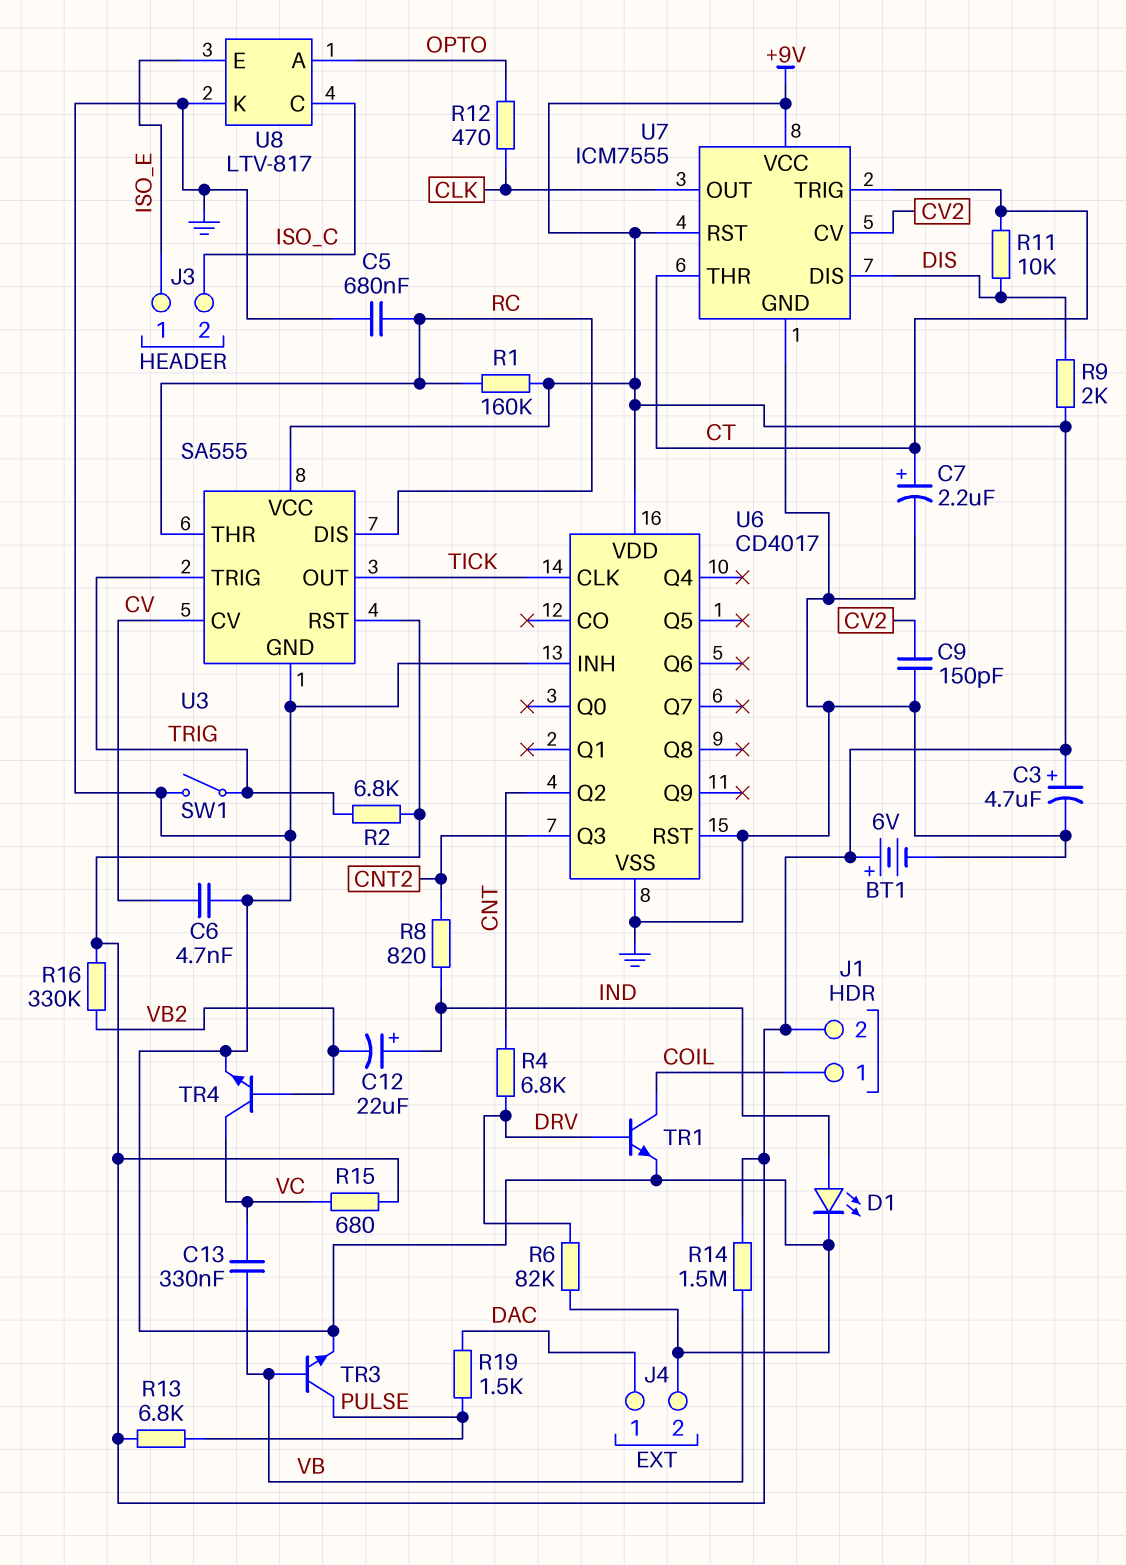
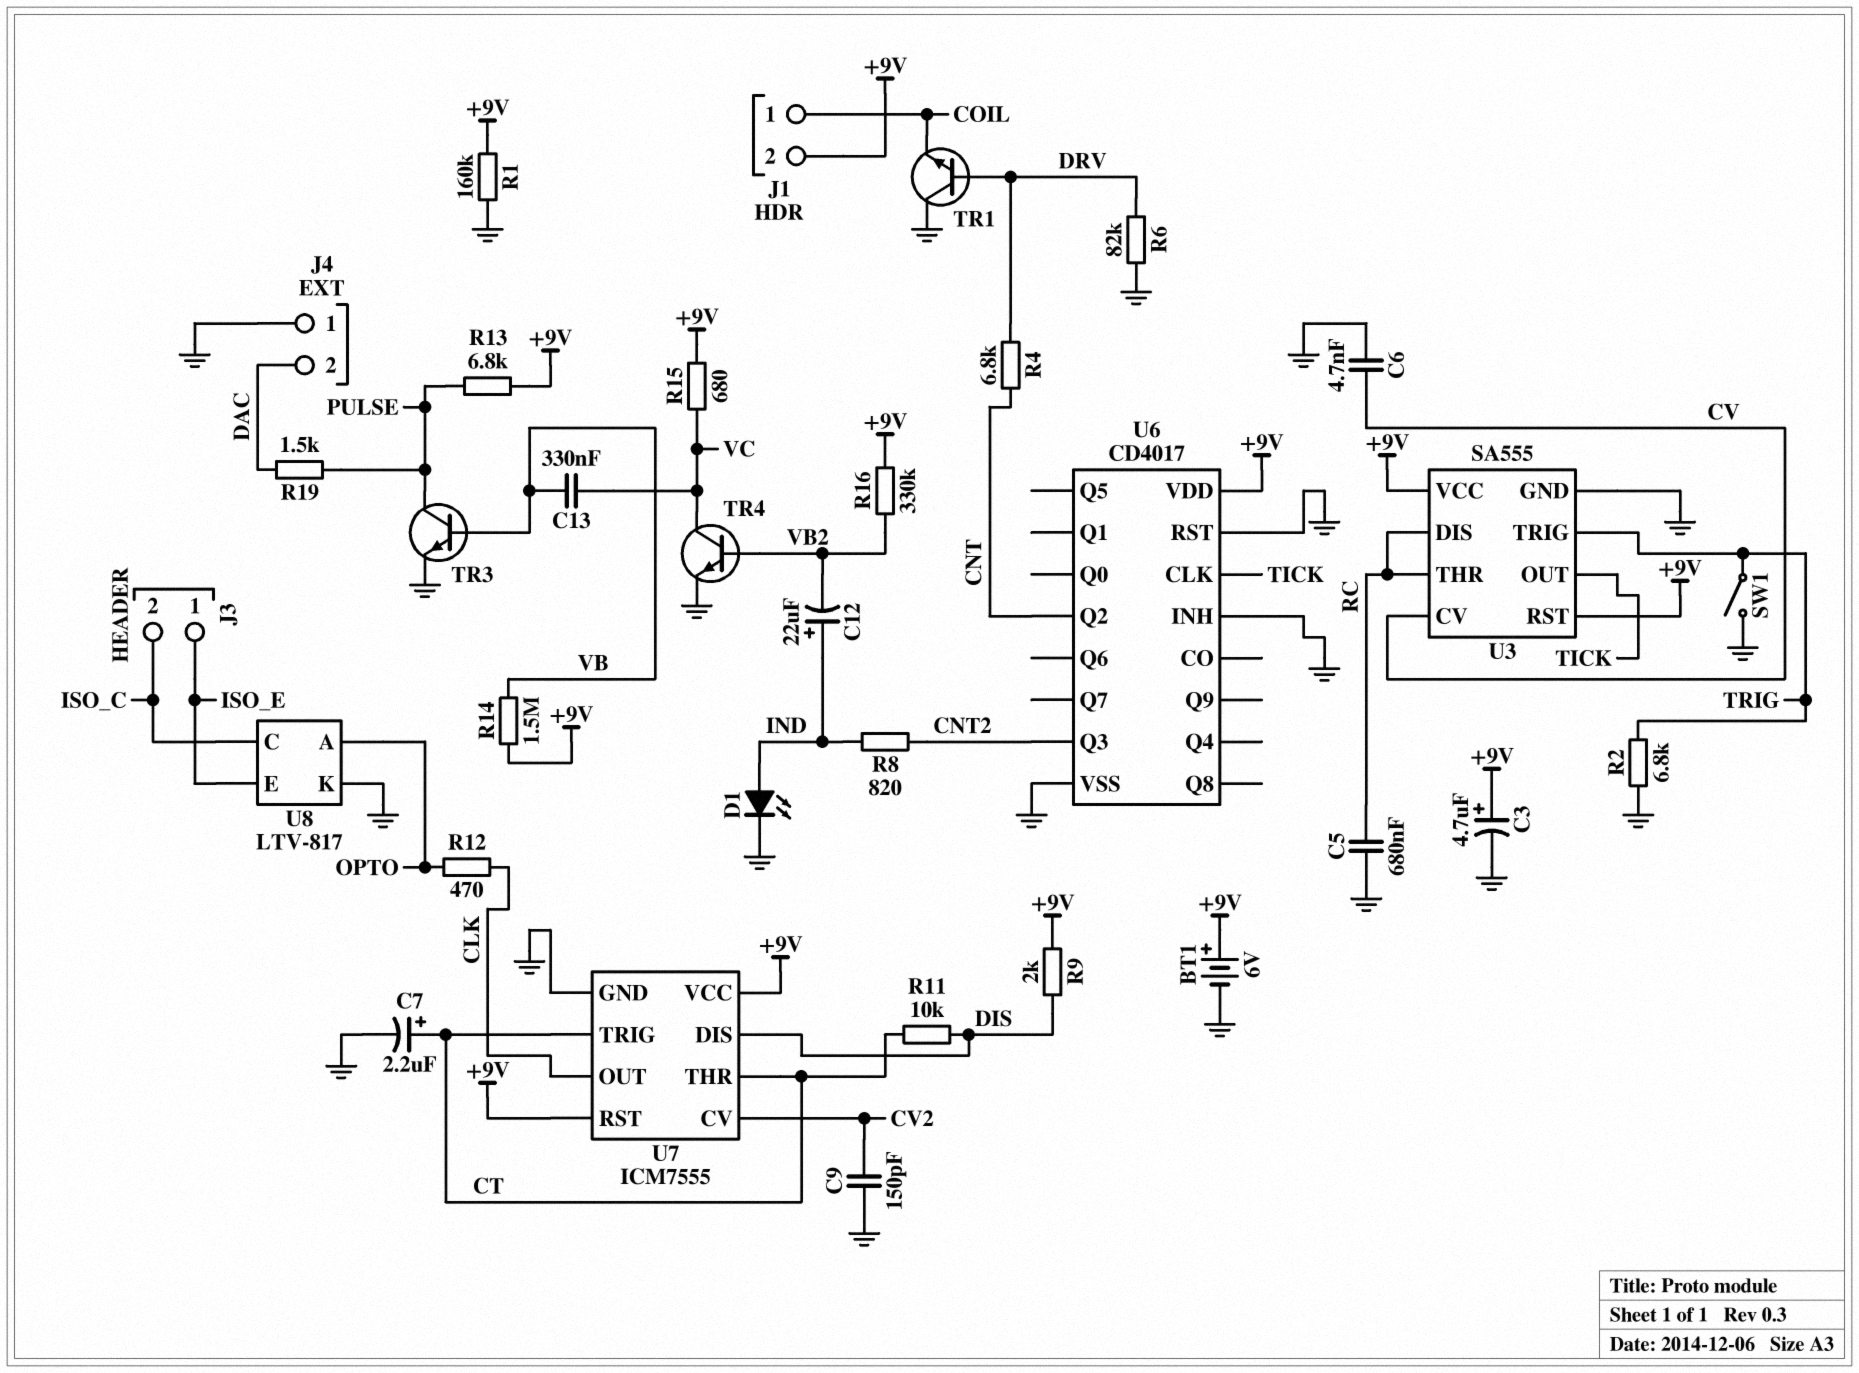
J4 pin 1: DAC -> GND
J4 pin 2: GND -> DAC
R1: 160k (+9V, RC) -> 160k (+9V, GND)
R2: 6.8k (+9V, TRIG) -> 6.8k (GND, TRIG)
TR1: NPN (B DRV, C COIL, E GND) -> NPN (B DRV, C GND, E COIL)

